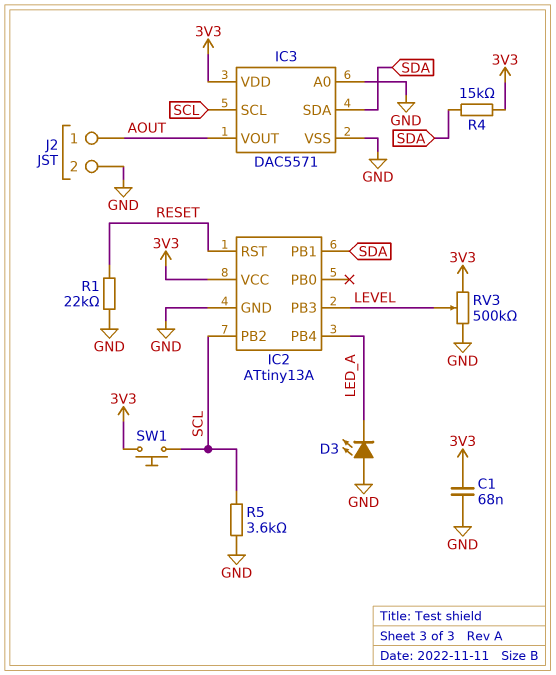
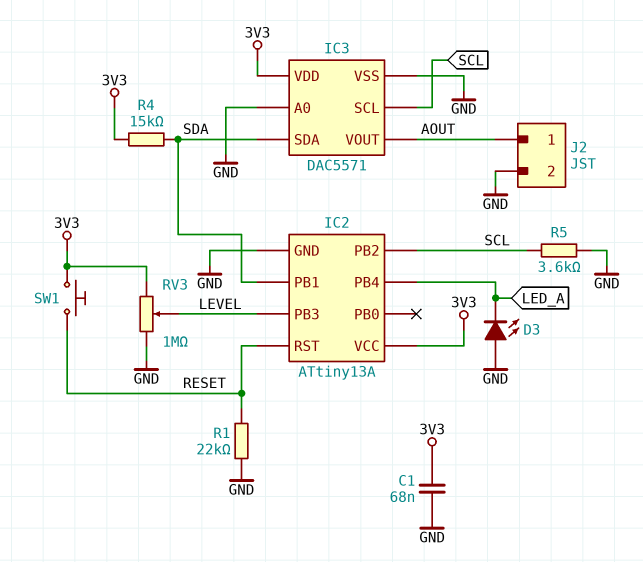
RV3: 500k (3V3, GND, wiper LEVEL) -> 1M (3V3, GND, wiper LEVEL)
SW1: button (3V3, SCL) -> button (3V3, RESET)

